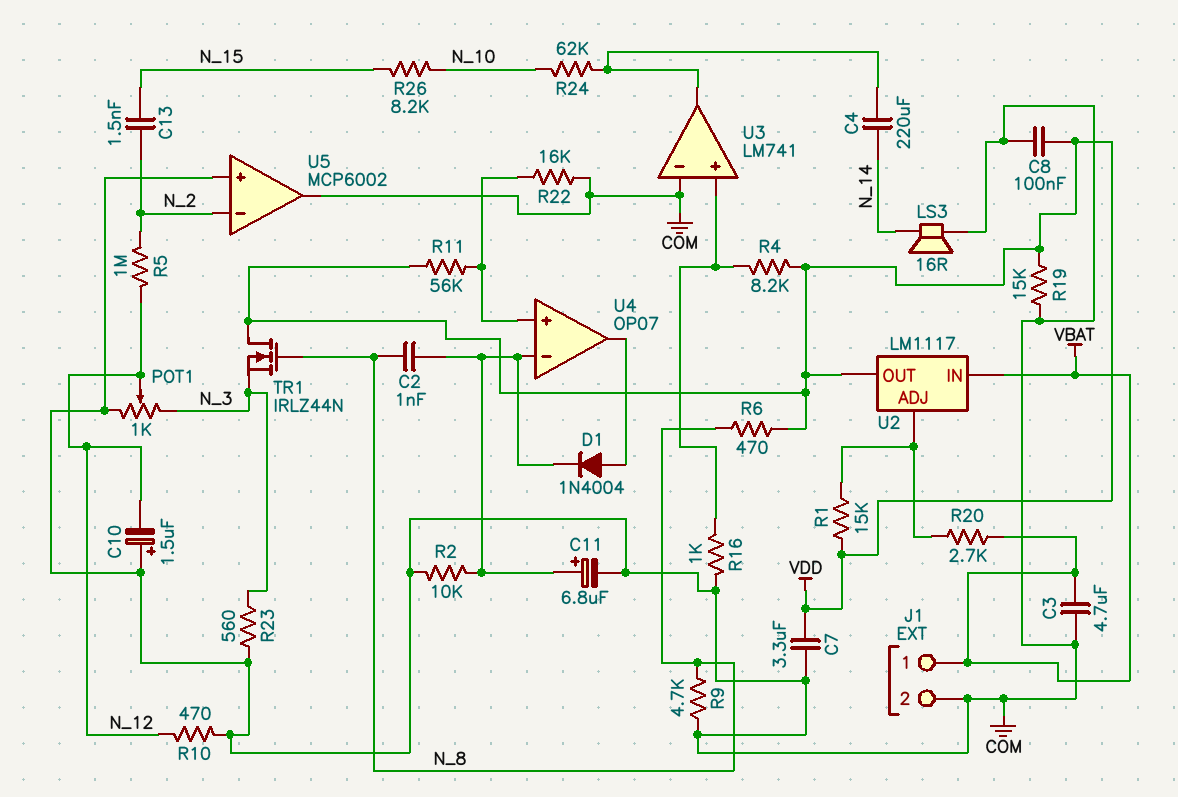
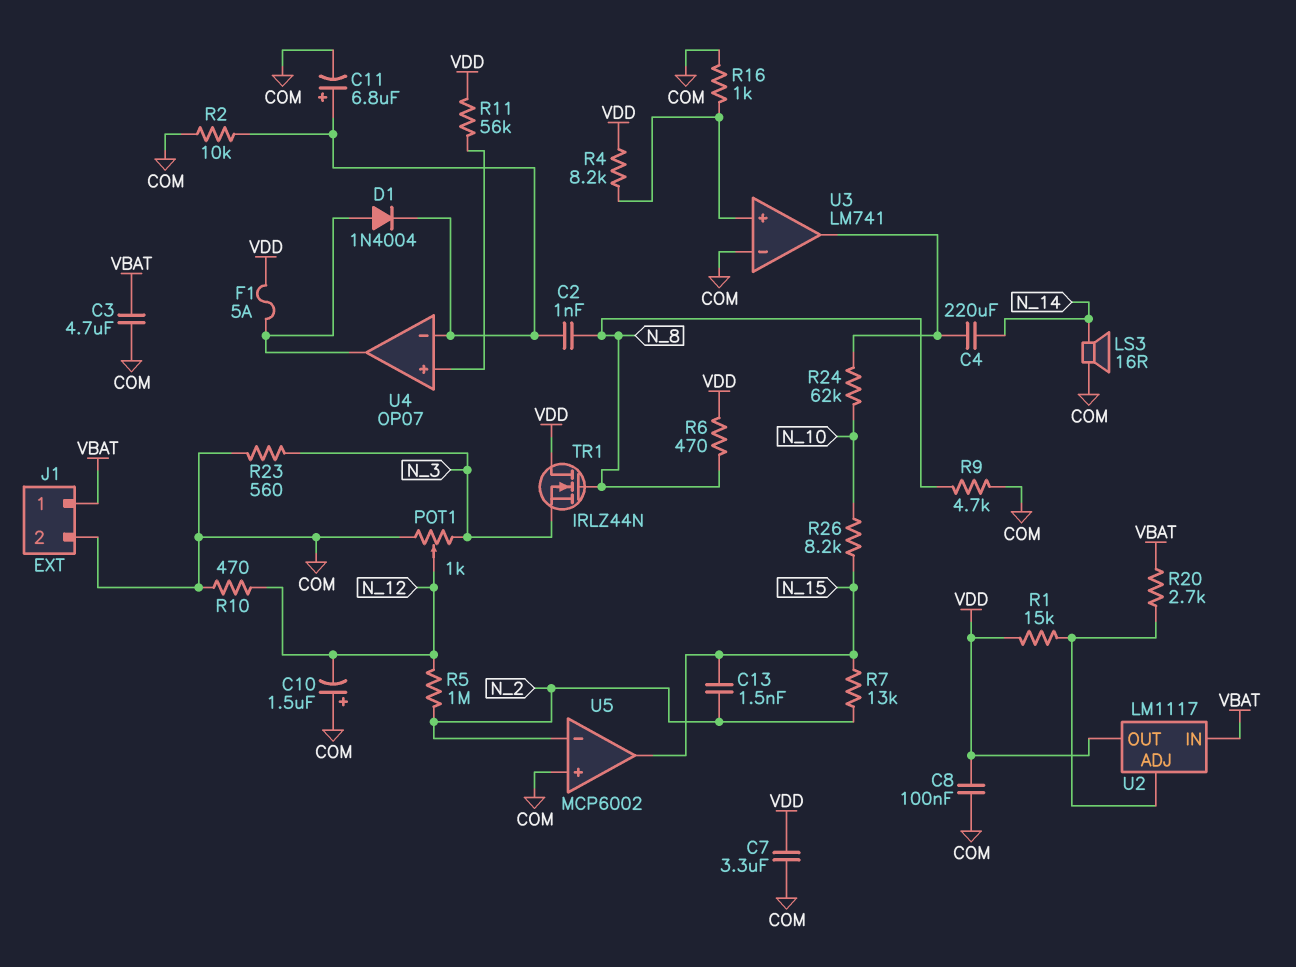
F1: none -> 5A (U4/out, VDD)
R7: none -> 13k (N_2, N_15)
R19: 15k (COM, VDD) -> none
R22: 16k (COM, U4/in+) -> none
U5 pin out: COM -> N_15

